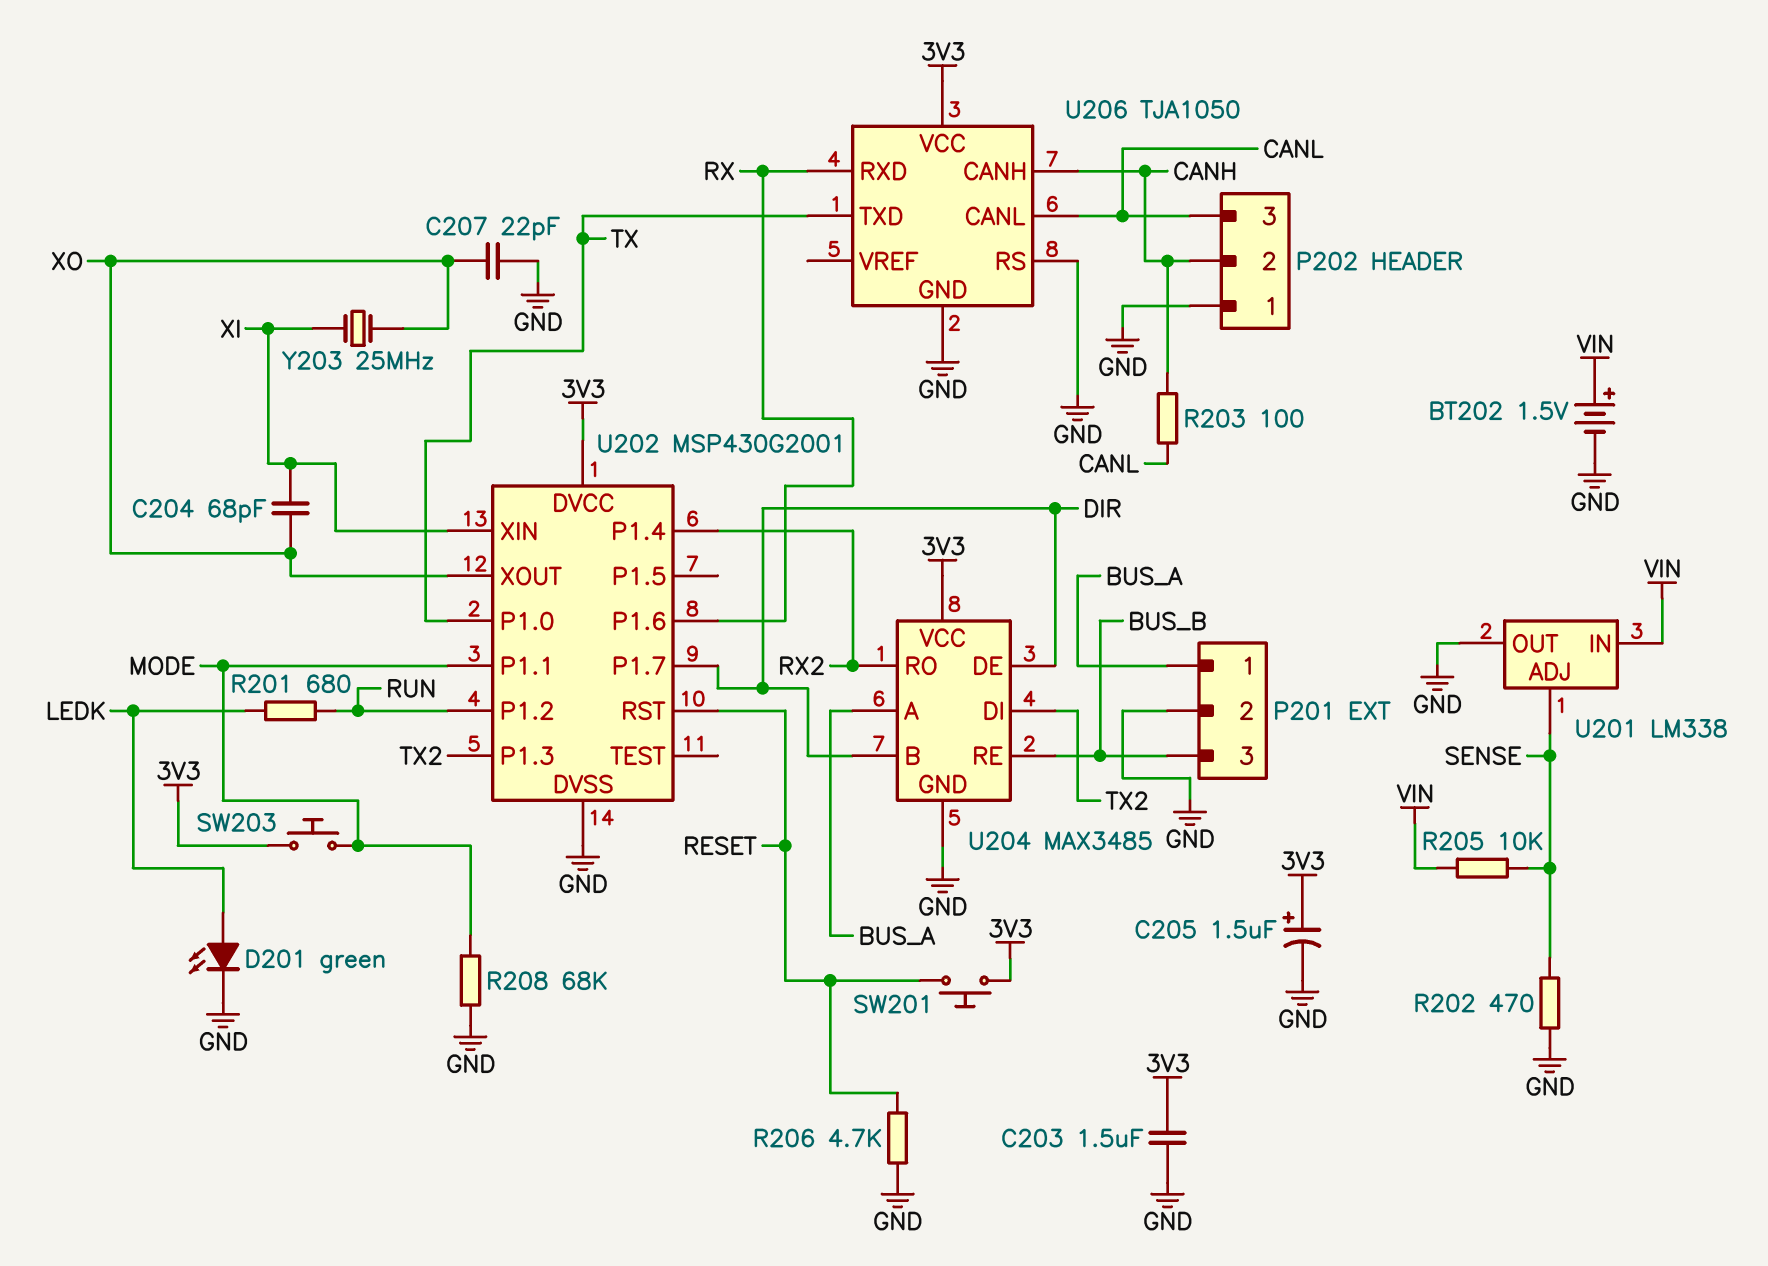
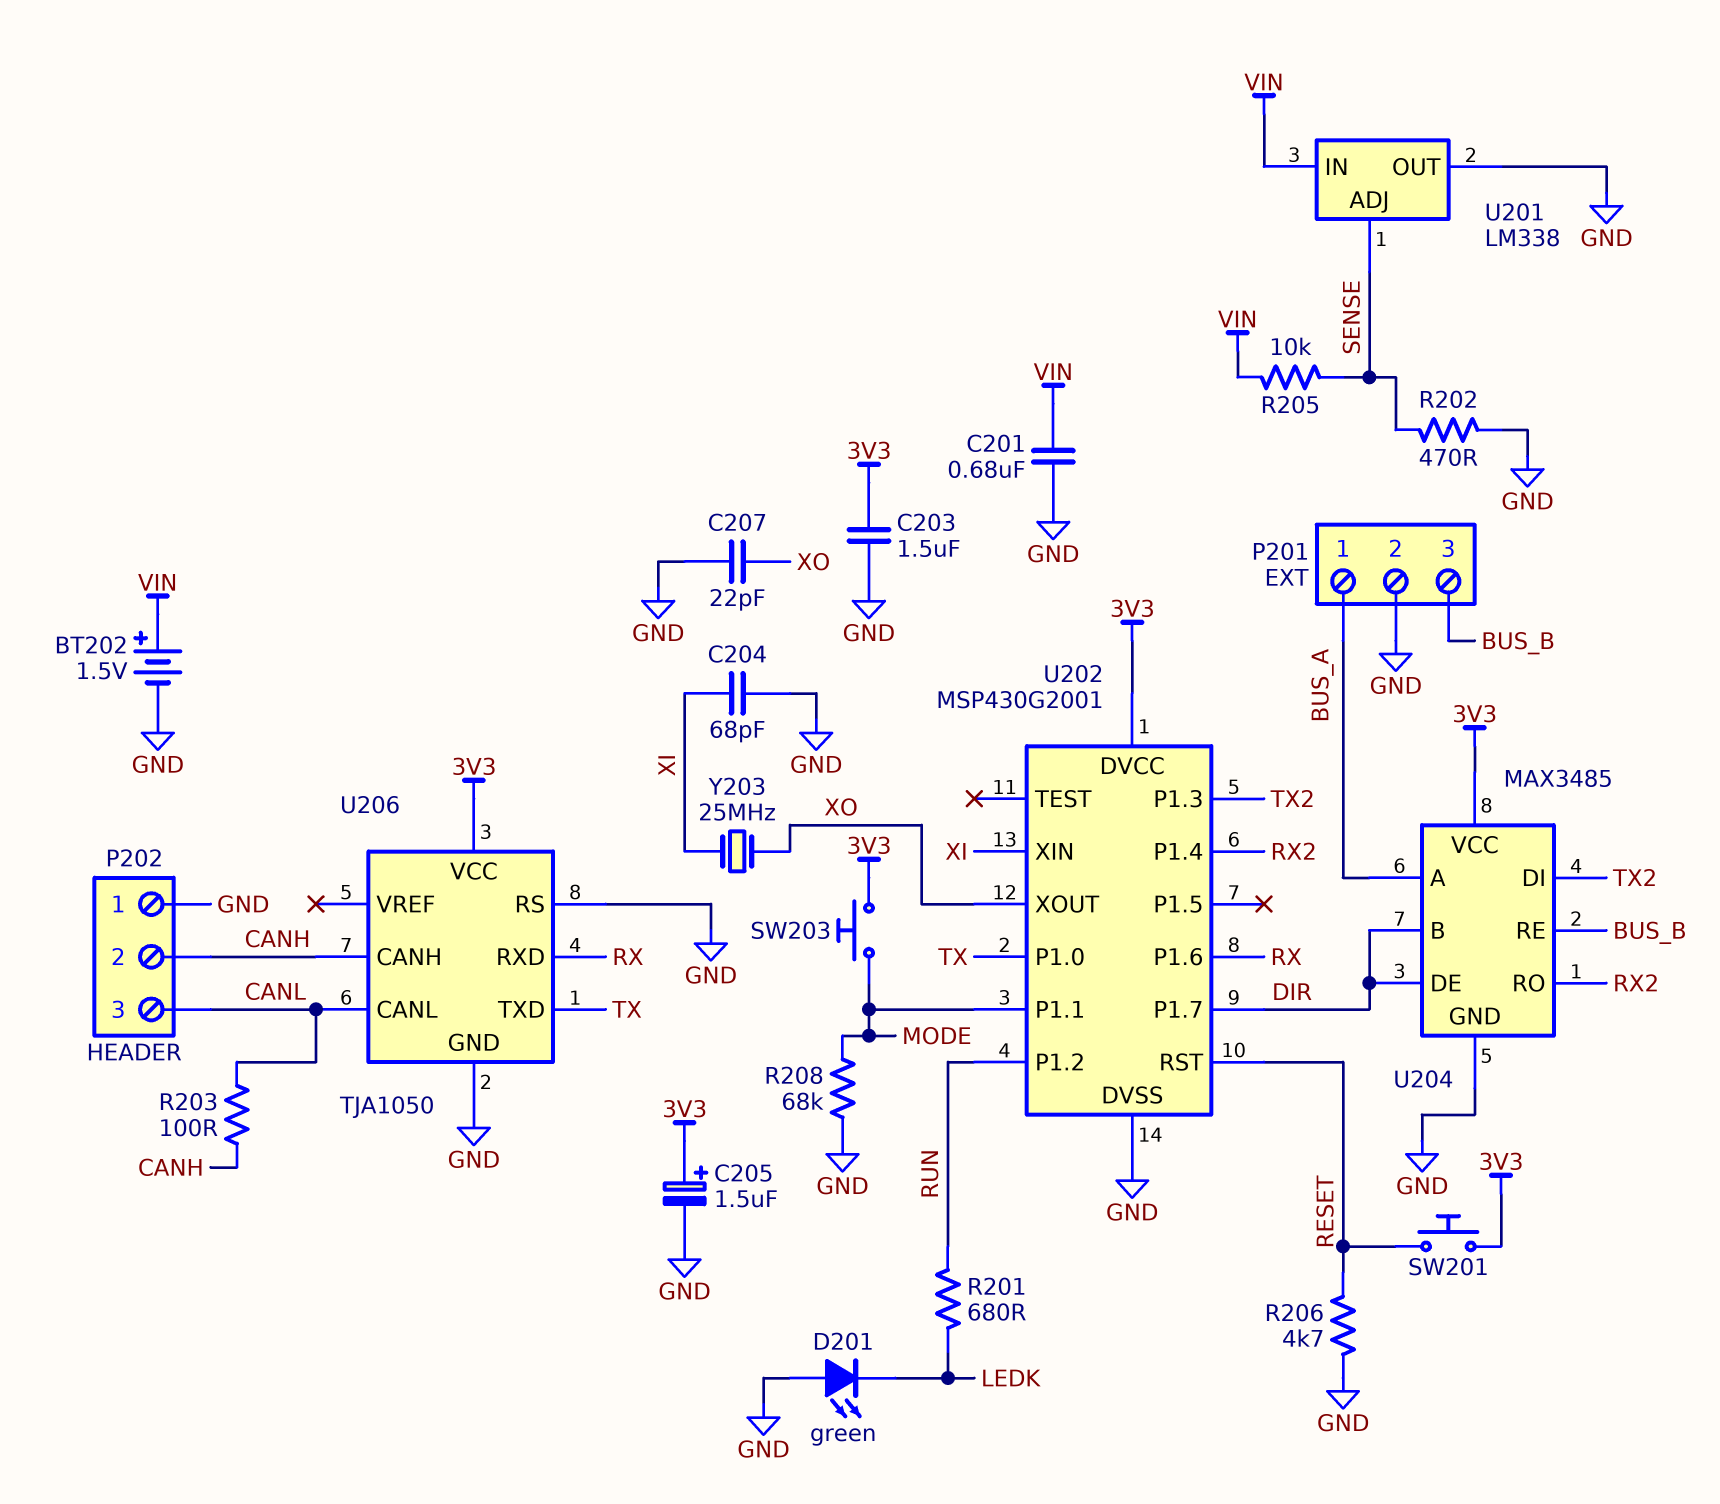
C201: none -> 680nF (GND, VIN)
C204: 68pF (XI, XO) -> 68pF (GND, XI)
D201: LED green (A LEDK, K GND) -> LED green (A GND, K LEDK)

